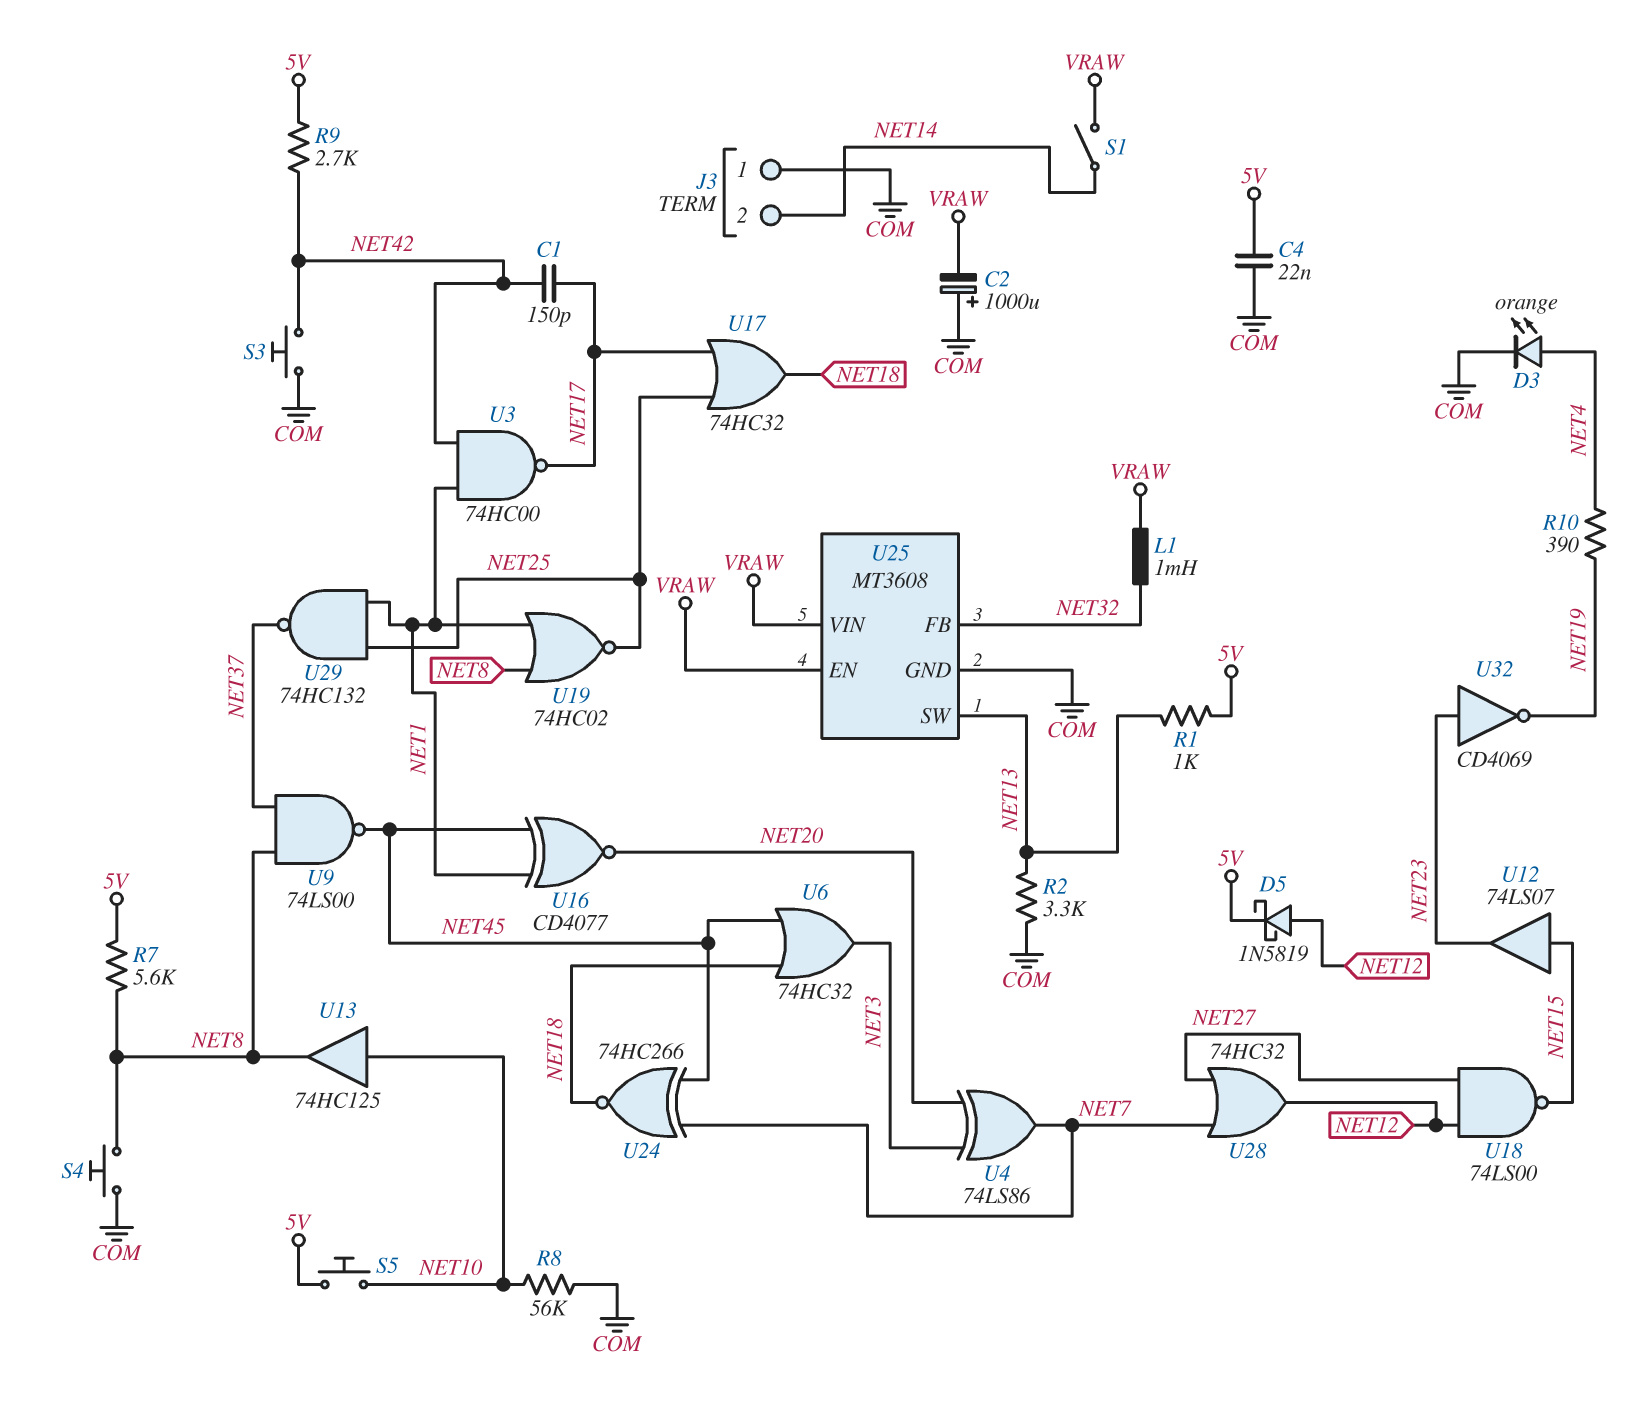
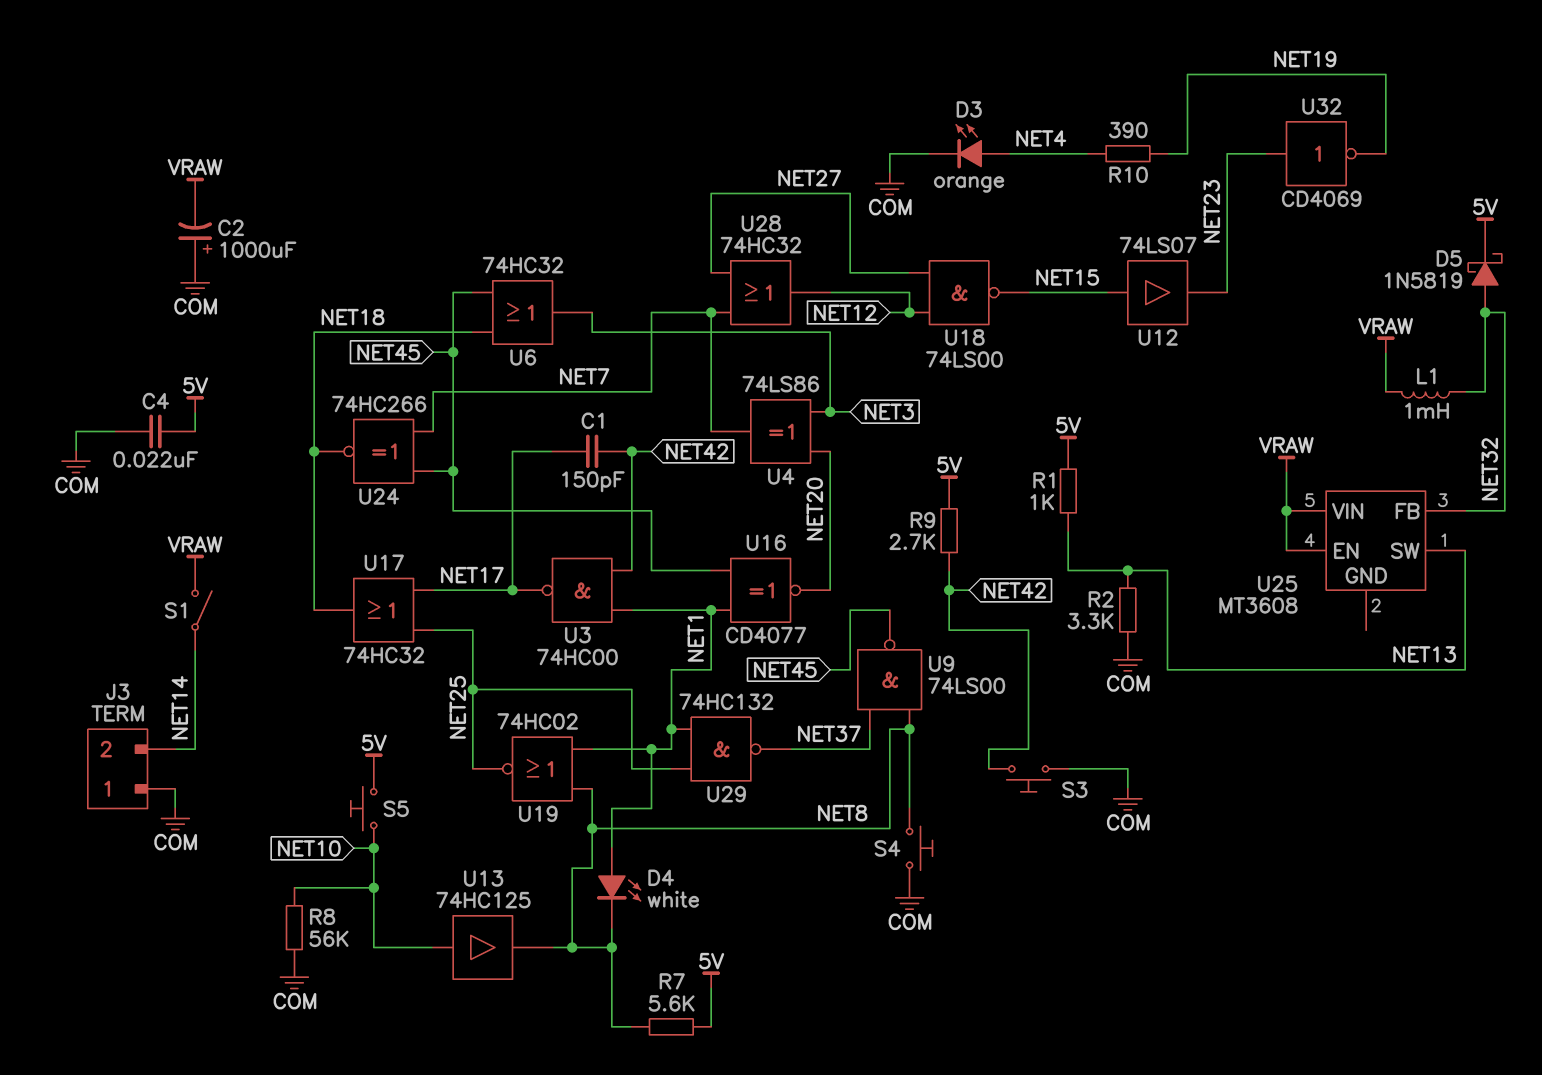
D4: none -> LED white (A NET1, K NET8)
D5: schottky 1N5819 (A NET12, K 5V) -> schottky 1N5819 (A NET32, K 5V)
U25 pin GND: COM -> none

